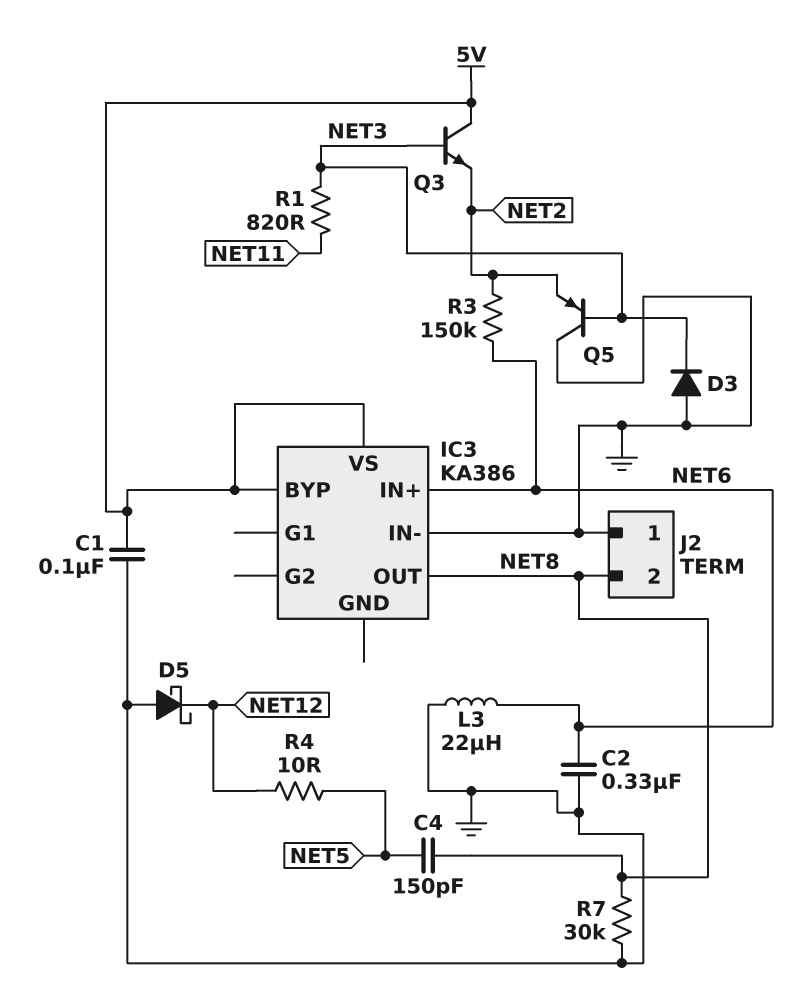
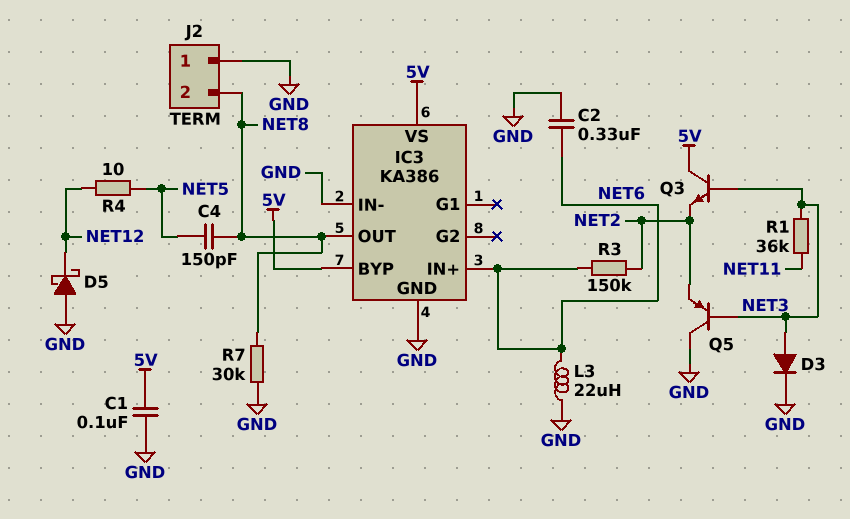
D3: diode (A GND, K NET3) -> diode (A NET3, K GND)
IC3 pin GND: none -> GND
R1: 820 (NET3, NET11) -> 36k (NET3, NET11)

